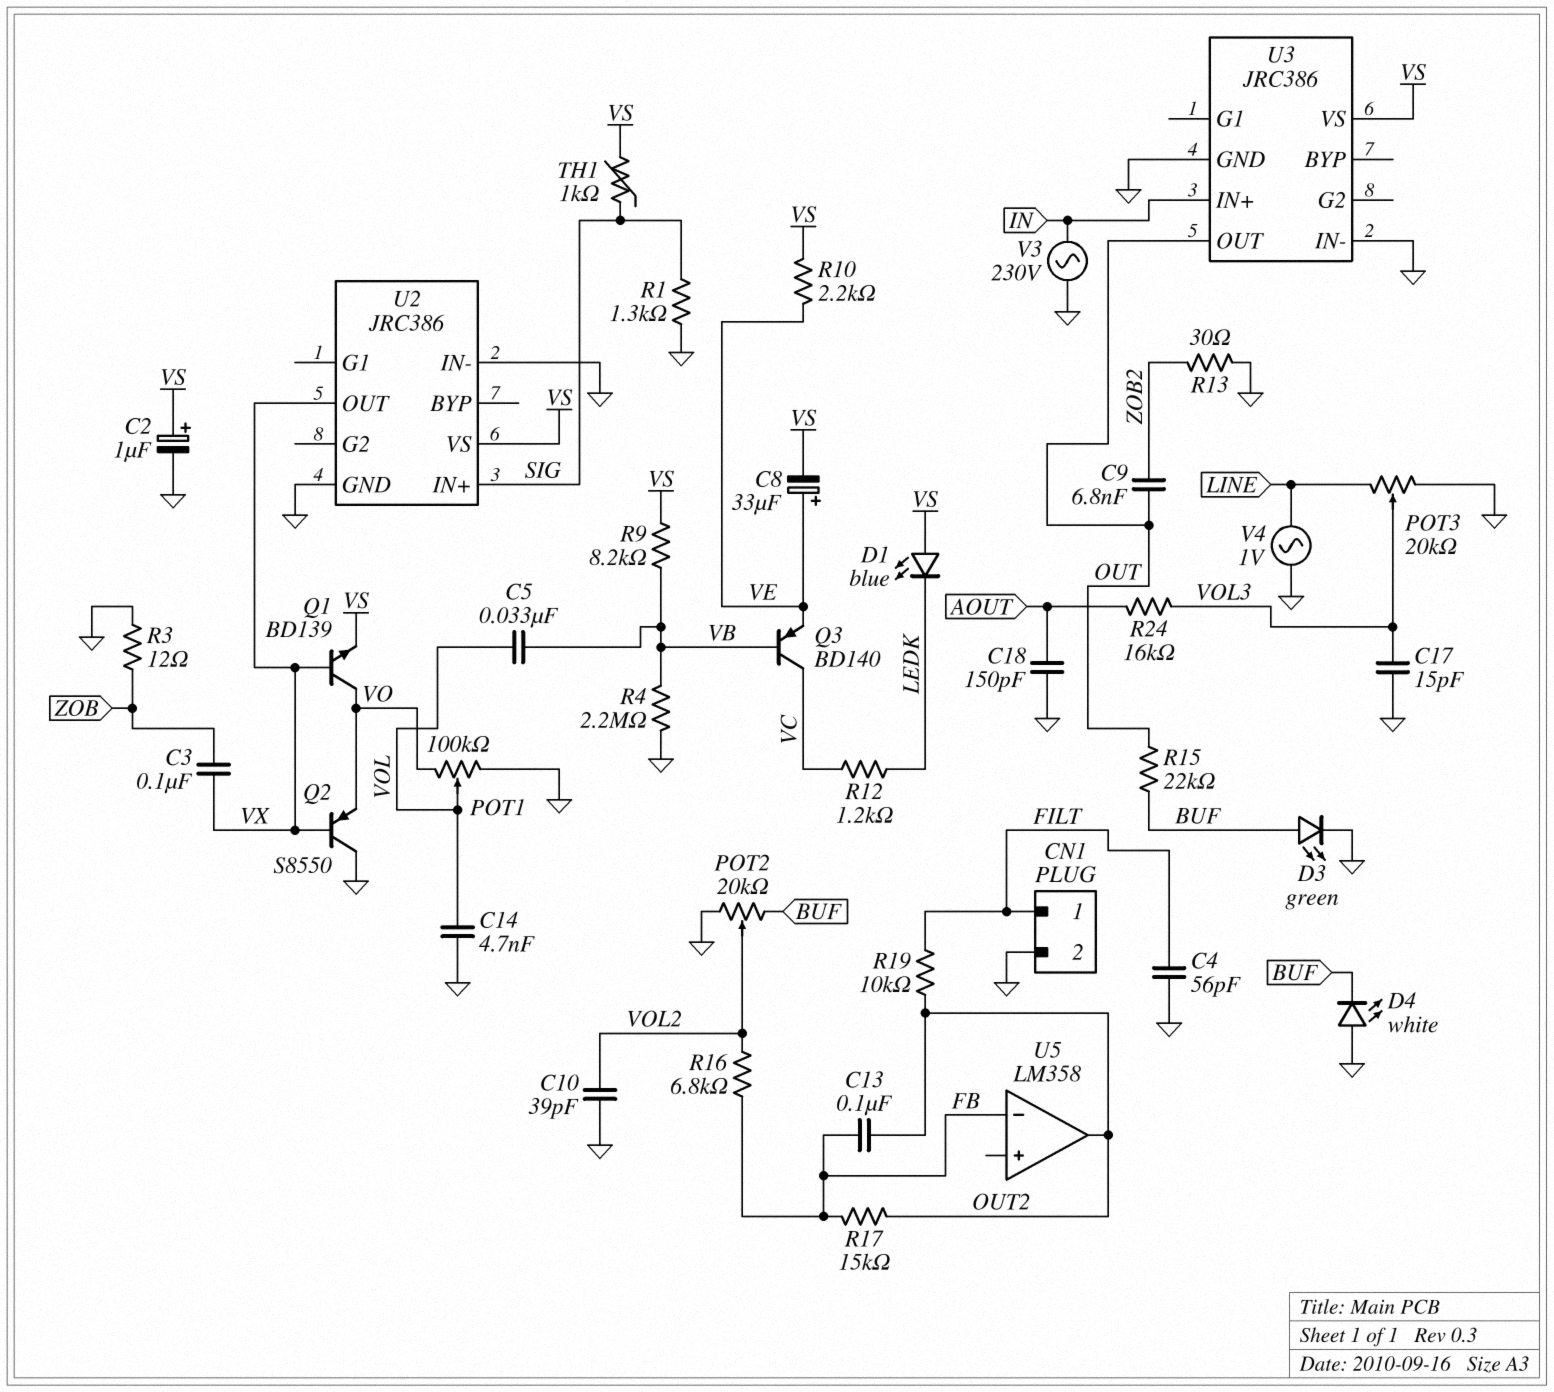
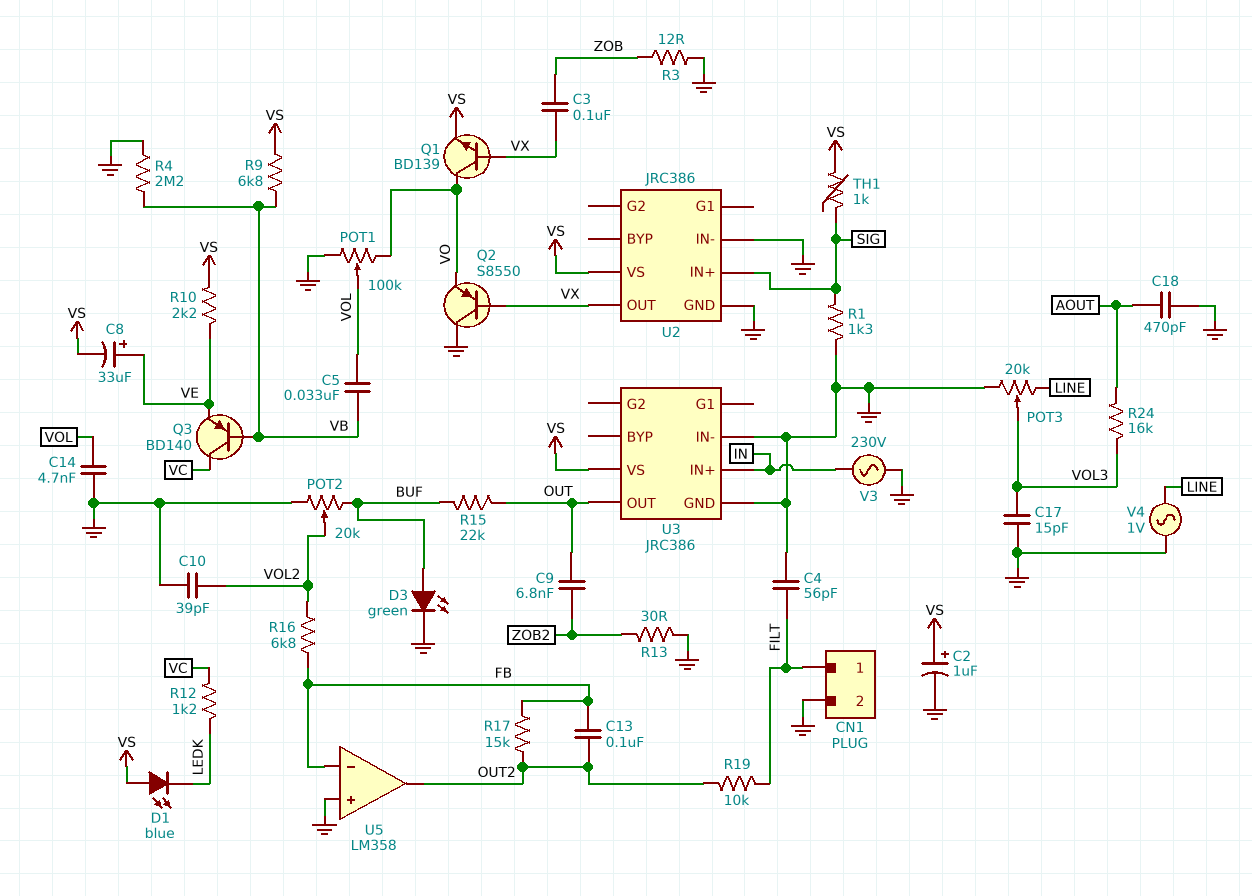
C18: 150pF (AOUT, GND) -> 470pF (AOUT, GND)
D4: LED white (A GND, K BUF) -> none
R9: 8.2k (VB, VS) -> 6.8k (VB, VS)
U5 pin in+: none -> GND

